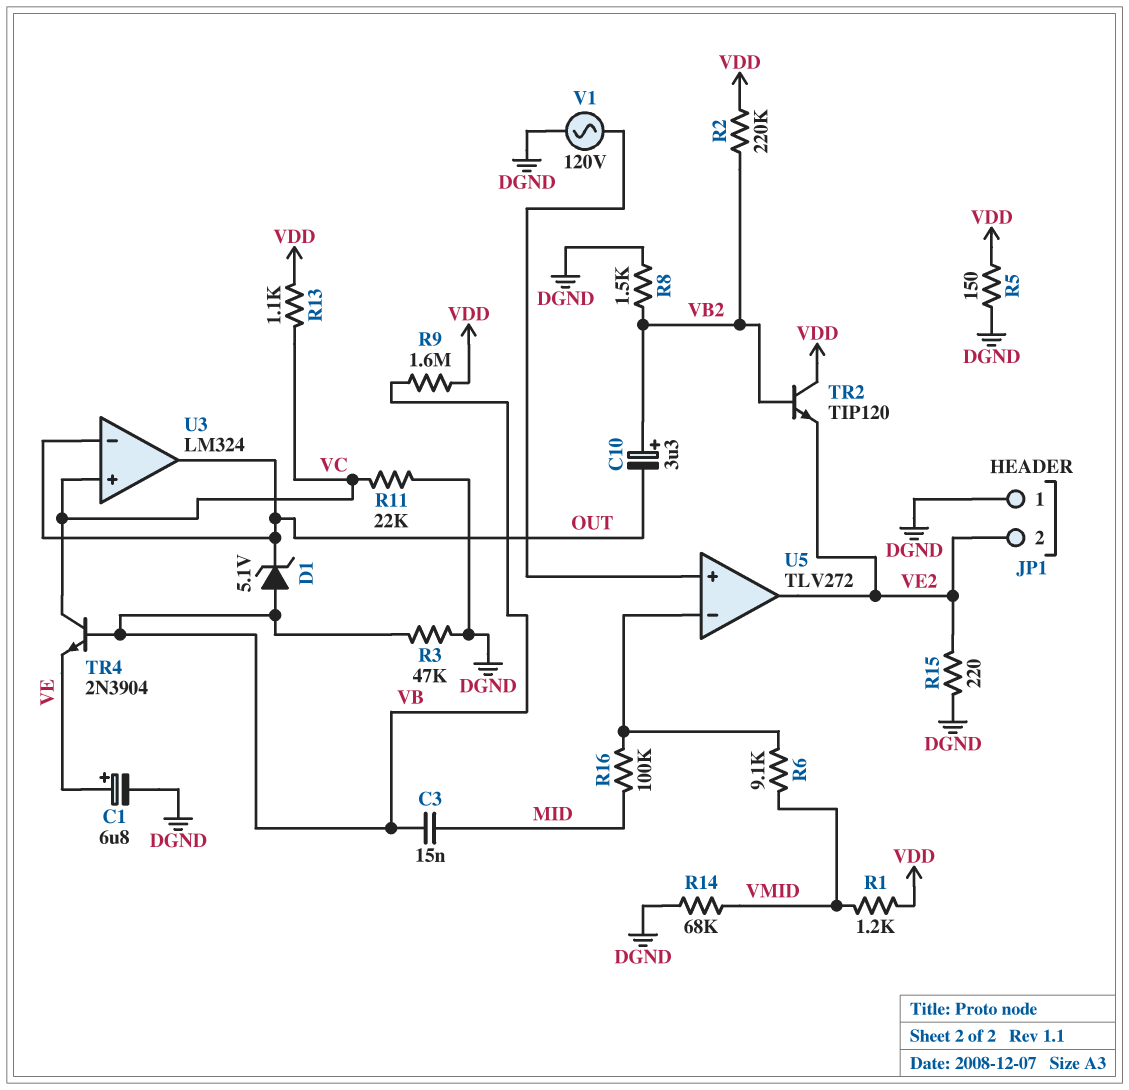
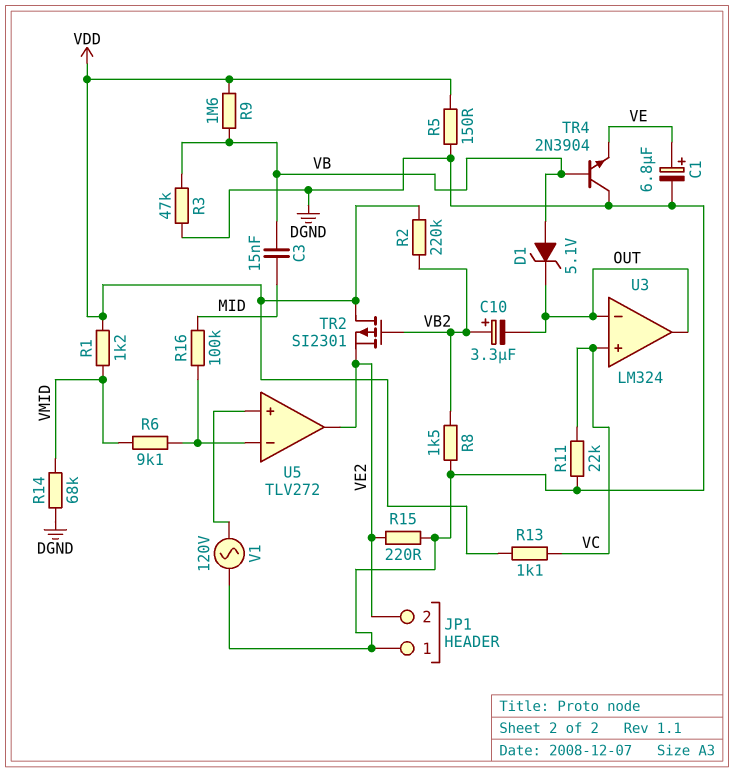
TR2: NPN TIP120 (B VB2, C VDD, E VE2) -> PMOS SI2301 (G VB2, D VDD, S VE2)
TR4: NPN 2N3904 (B VB, C VC, E VE) -> NPN 2N3904 (B VB, C DGND, E VE)

